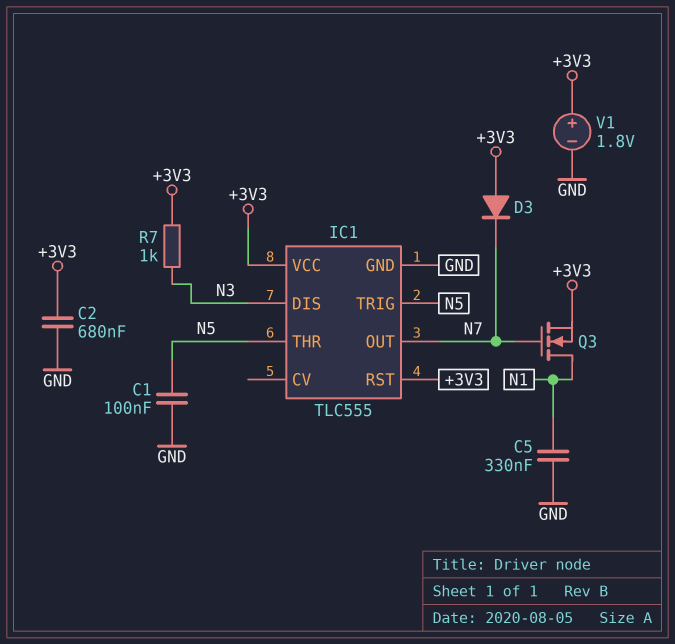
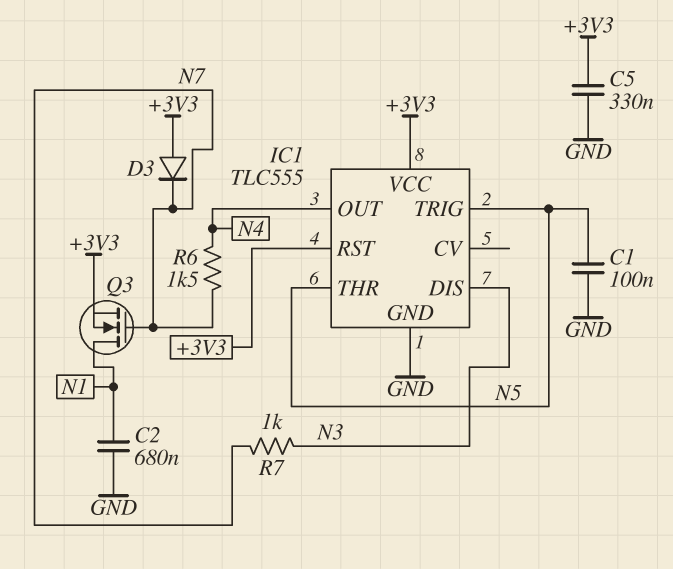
C2: 680nF (+3V3, GND) -> 680nF (GND, N1)
C5: 330nF (GND, N1) -> 330nF (+3V3, GND)
IC1 pin OUT: N7 -> N4
R6: none -> 1.5k (N4, N7)
R7: 1k (+3V3, N3) -> 1k (N3, N7)
V1: 1.8V (plus +3V3, minus GND) -> none

